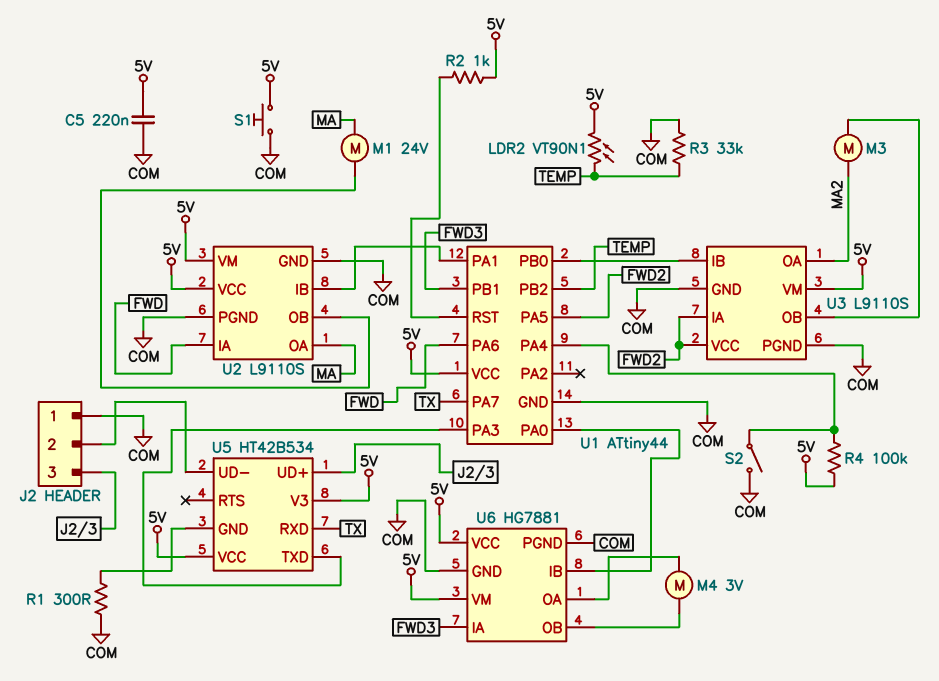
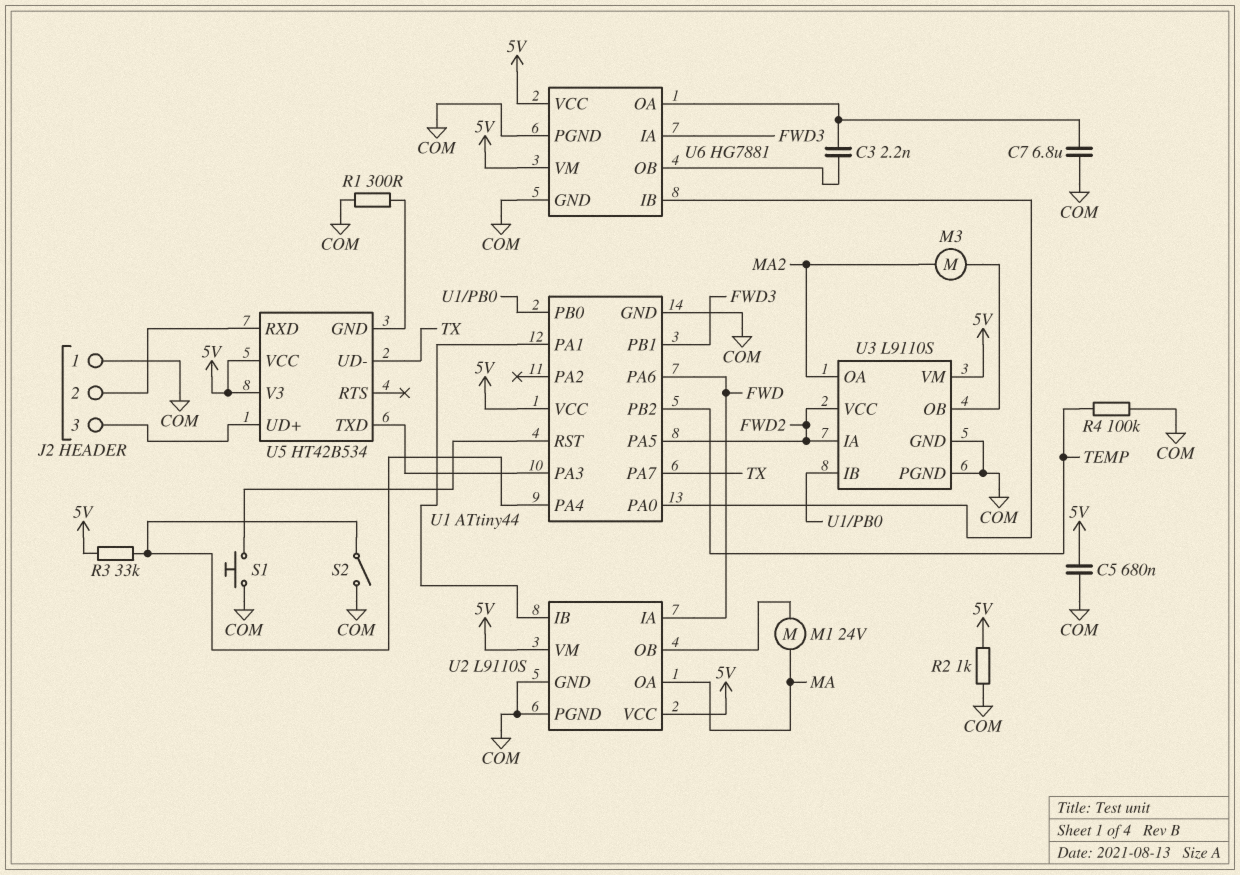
C3: none -> 2.2nF (U6/OA, U6/OB)
C5: 220nF (5V, COM) -> 680nF (5V, COM)
C7: none -> 6.8uF (COM, U6/OA)
LDR2: VT90N1 (5V, TEMP) -> none
M4: motor 3V (U6/OA, U6/OB) -> none
R2: 1k (5V, U1/RST) -> 1k (5V, COM)
R3: 33k (COM, TEMP) -> 33k (5V, U1/PA4)
R4: 100k (5V, U1/PA4) -> 100k (COM, TEMP)
S1: button (5V, COM) -> button (COM, U1/RST)
U5 pin RXD: TX -> J2/2
U5 pin UD-: J2/2 -> TX

